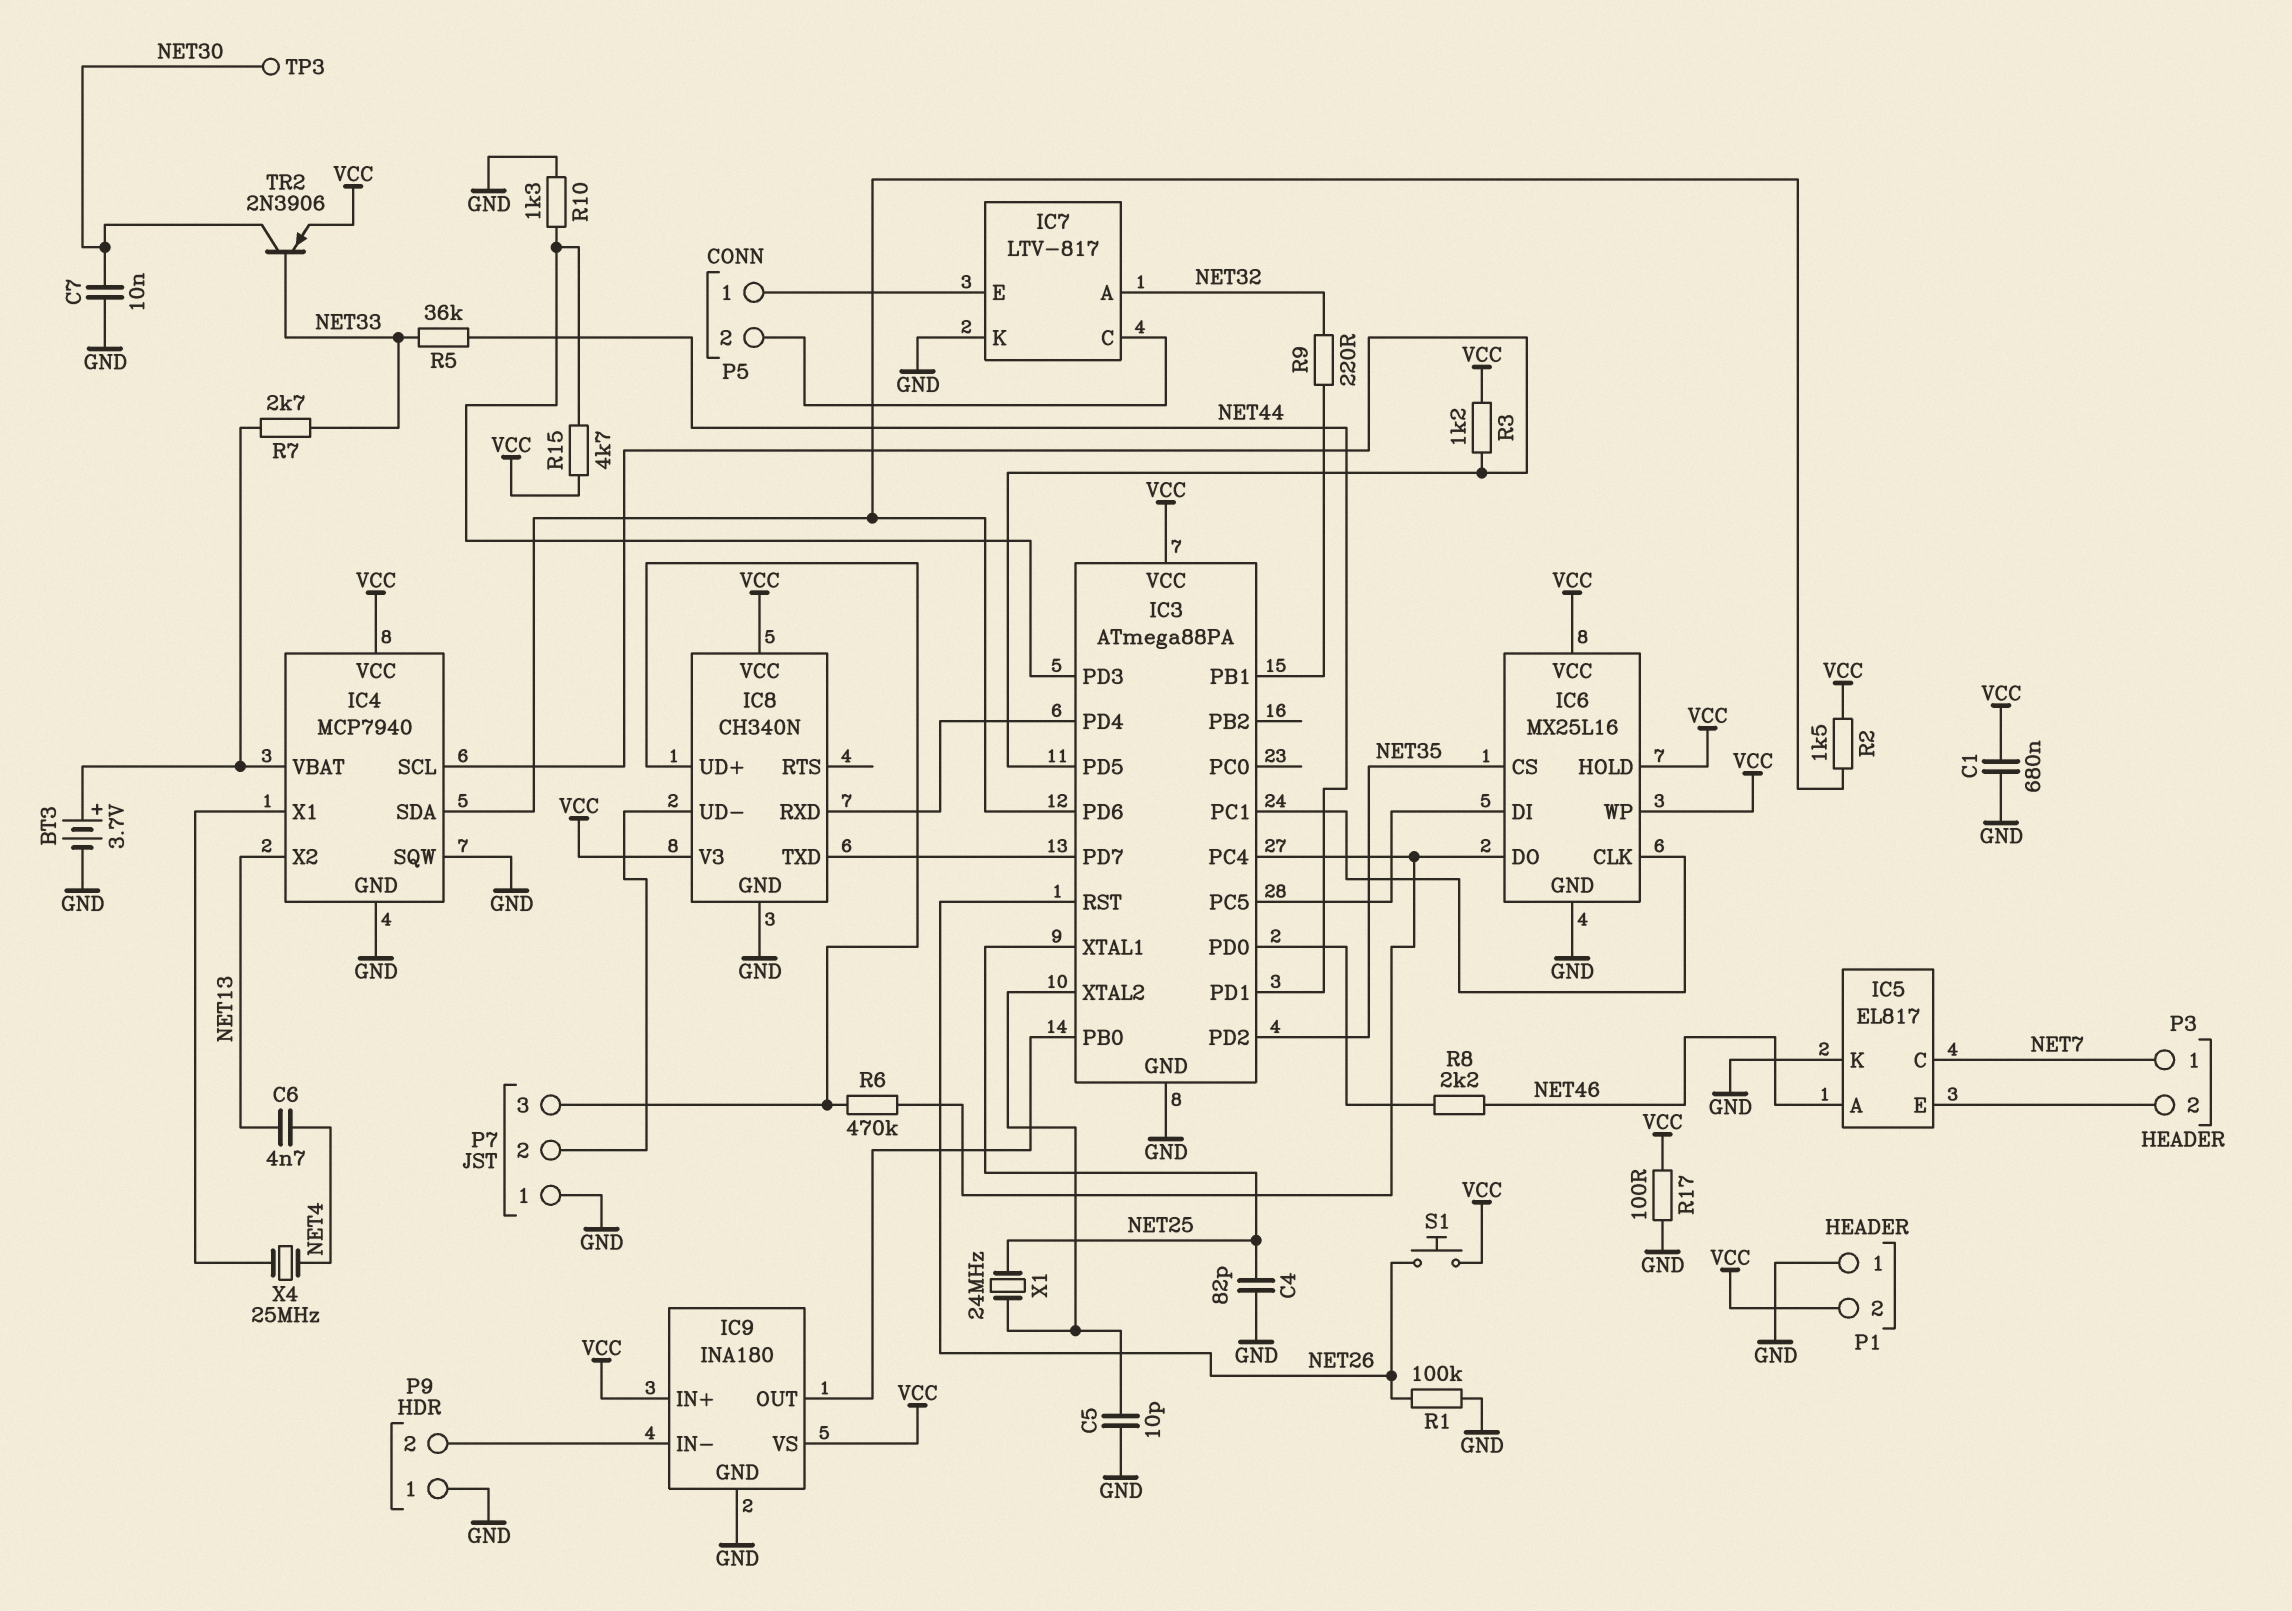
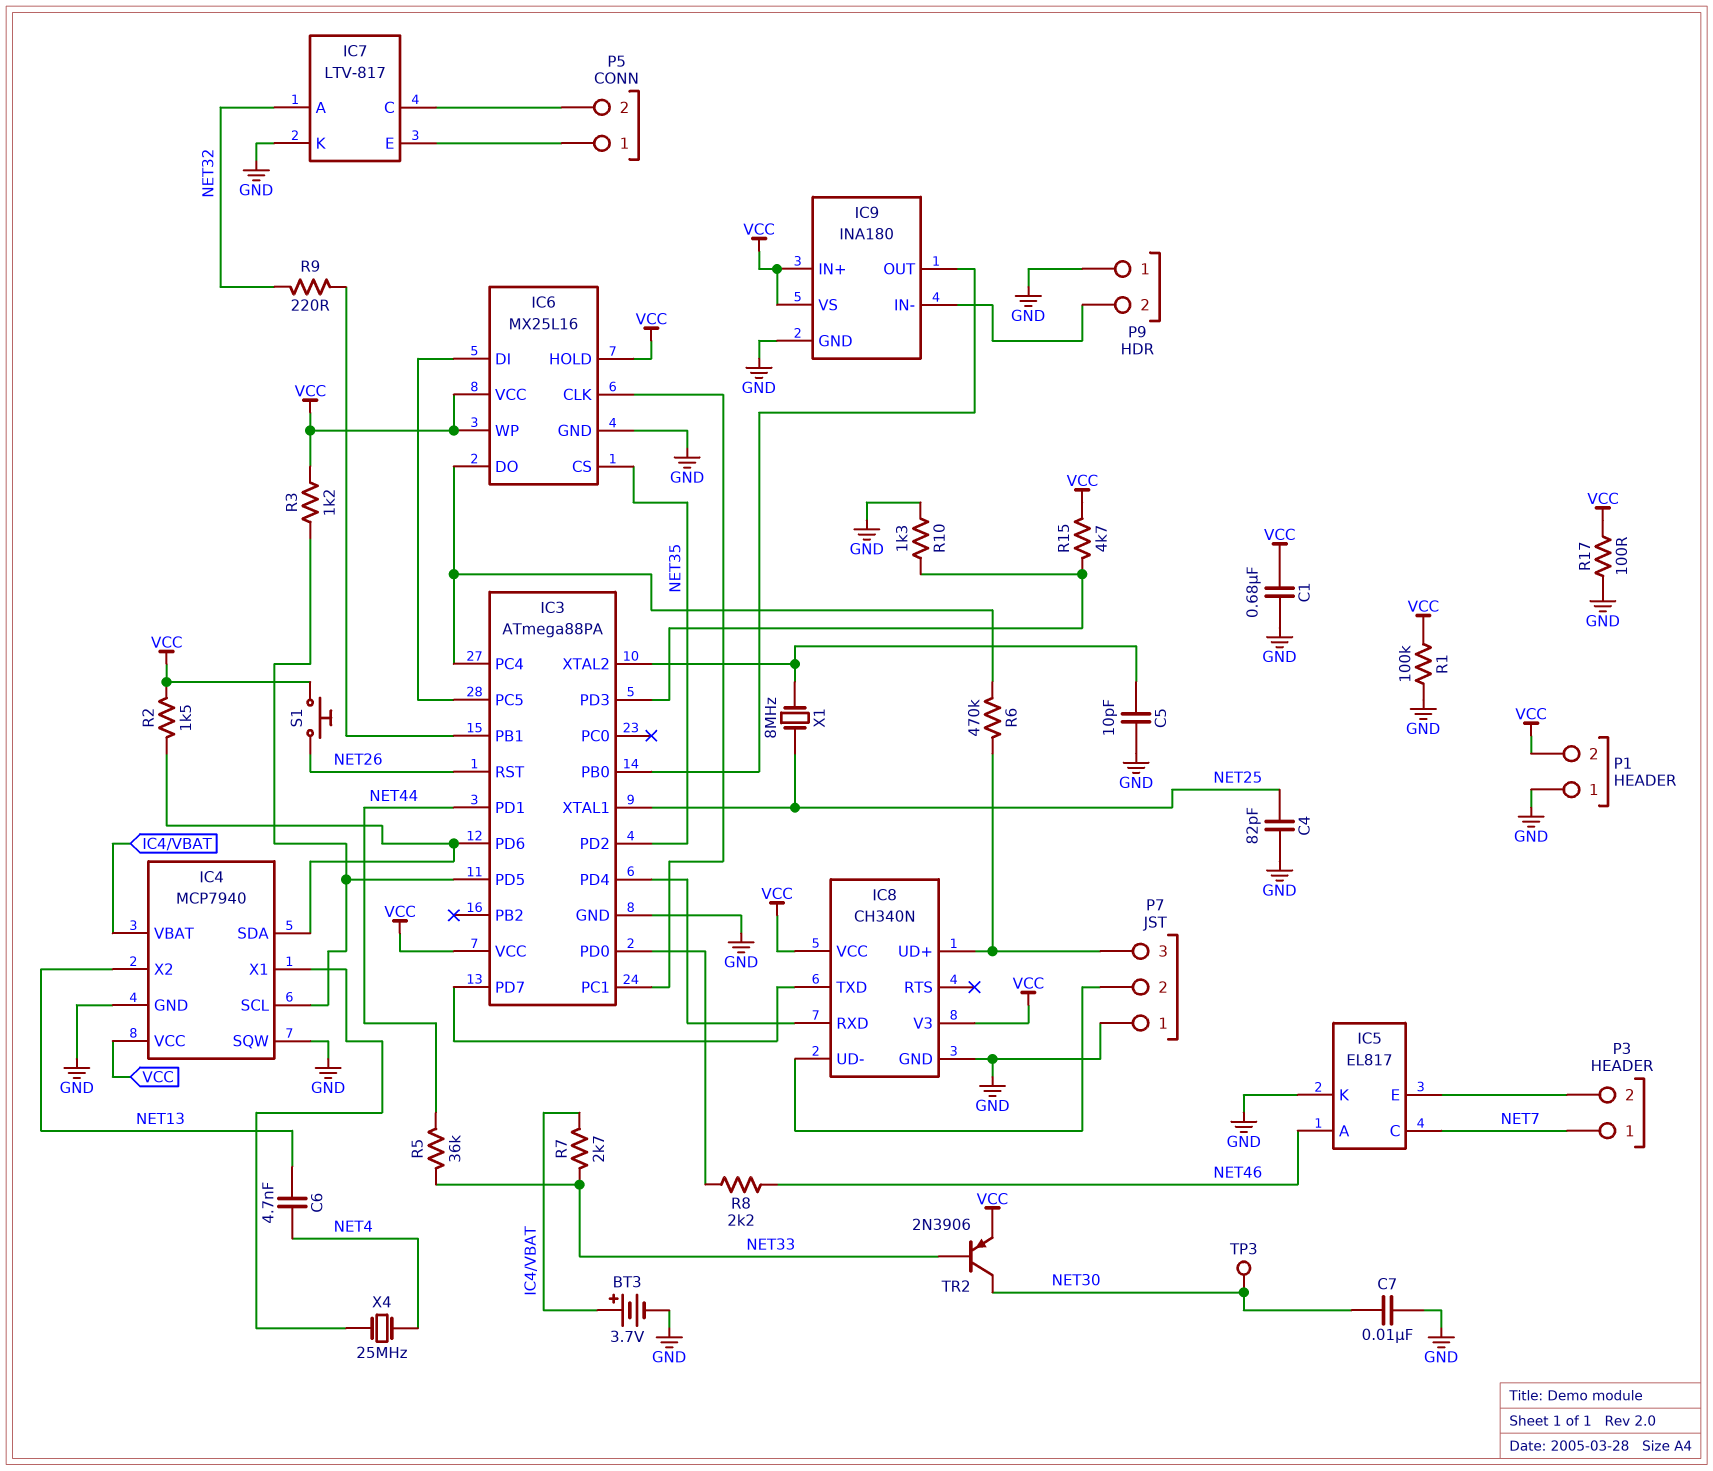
R1: 100k (GND, NET26) -> 100k (GND, VCC)
X1: 24MHz (IC3/XTAL2, NET25) -> 8MHz (IC3/XTAL2, NET25)

